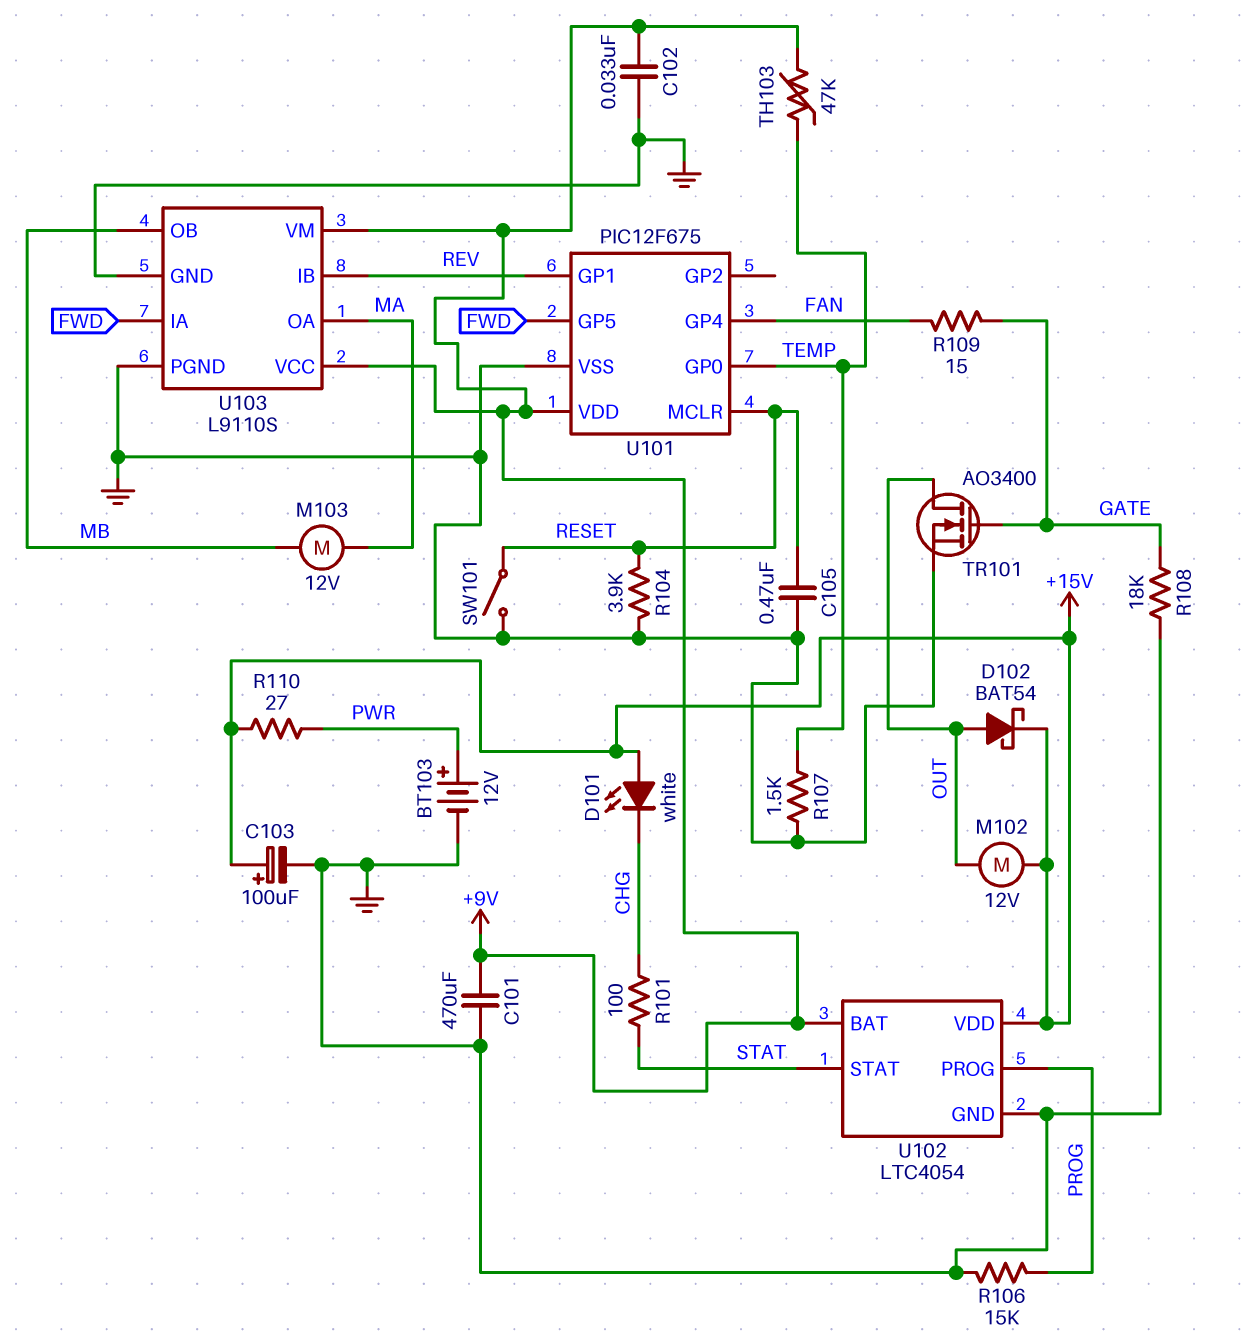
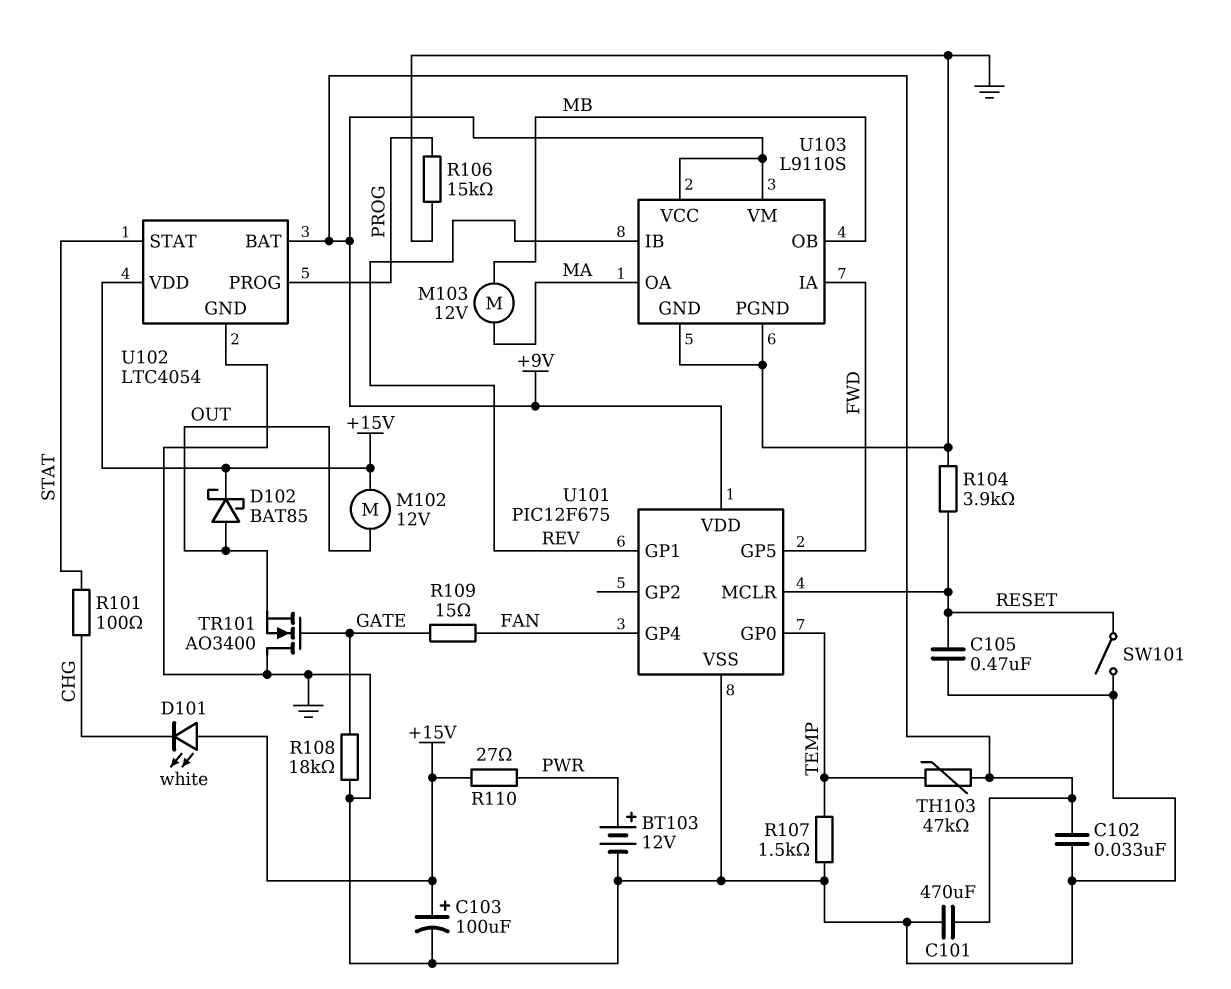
D102: schottky BAT54 (A OUT, K +15V) -> schottky BAT85 (A OUT, K +15V)
TR101: NMOS AO3400 (G GATE, D OUT, S GND) -> NMOS AO3400 (G GATE, D GND, S OUT)

